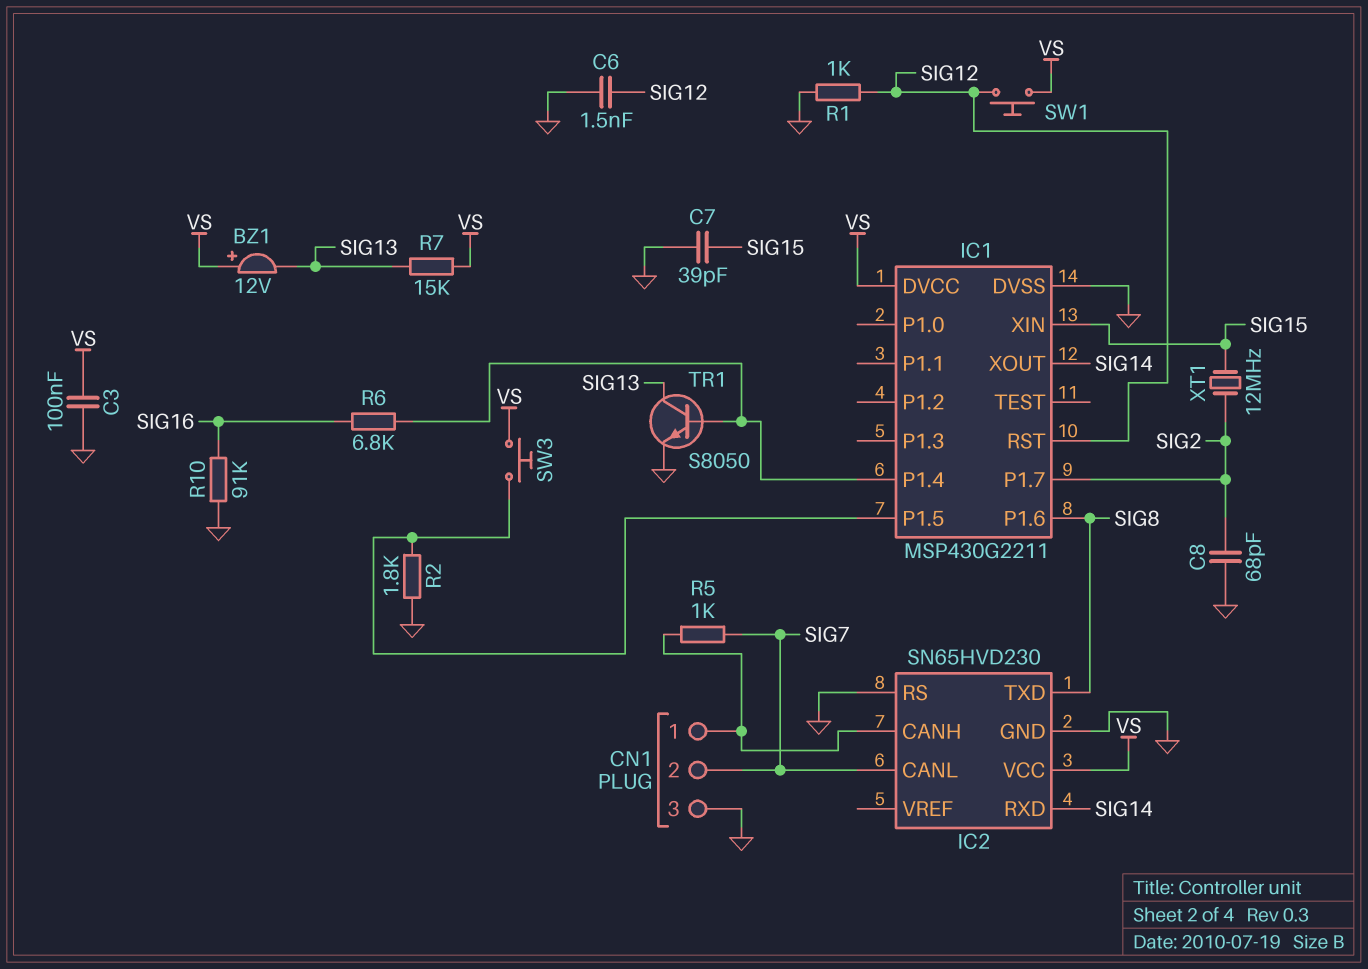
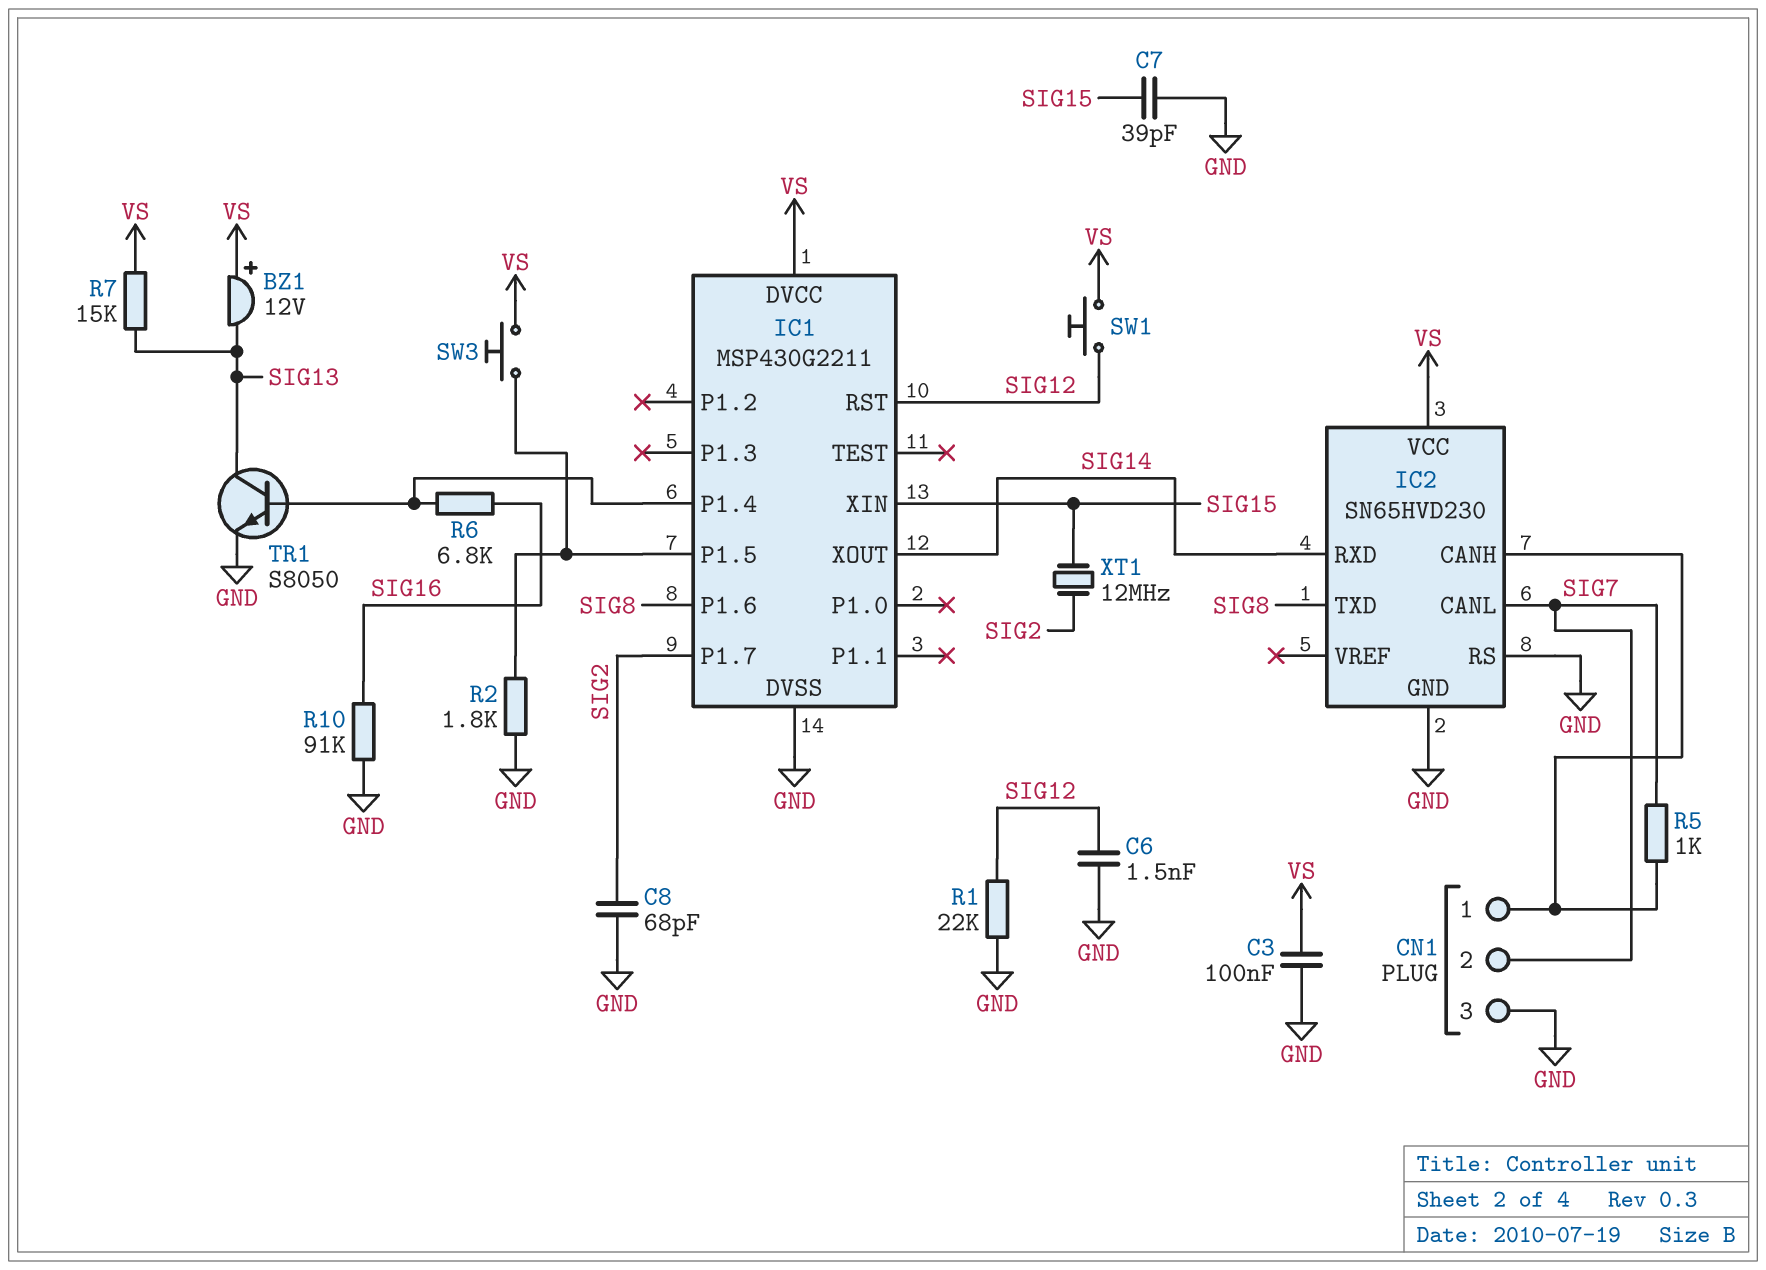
R1: 1k (GND, SIG12) -> 22k (GND, SIG12)

